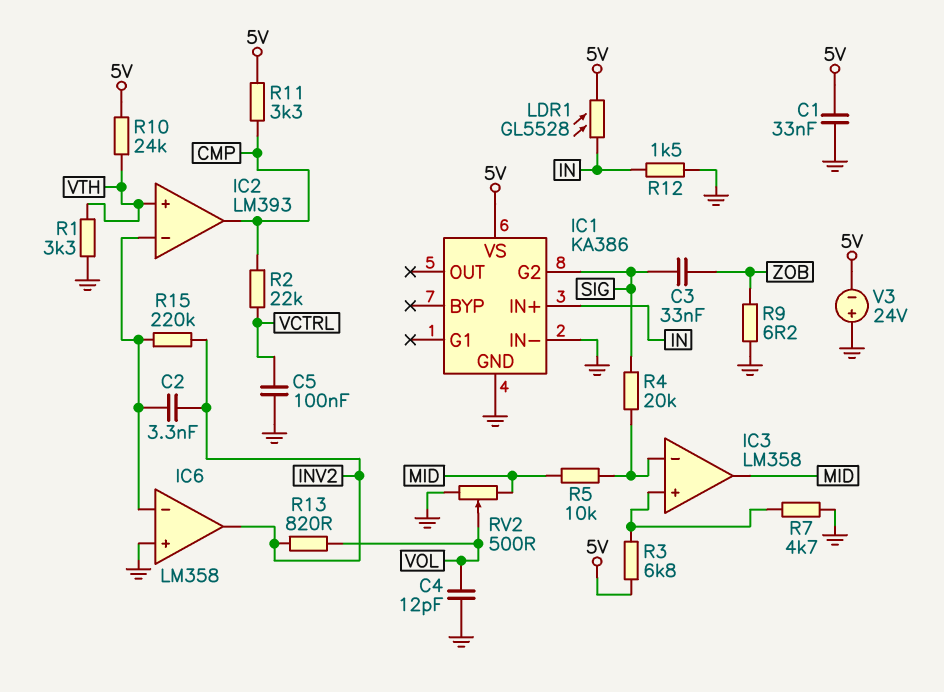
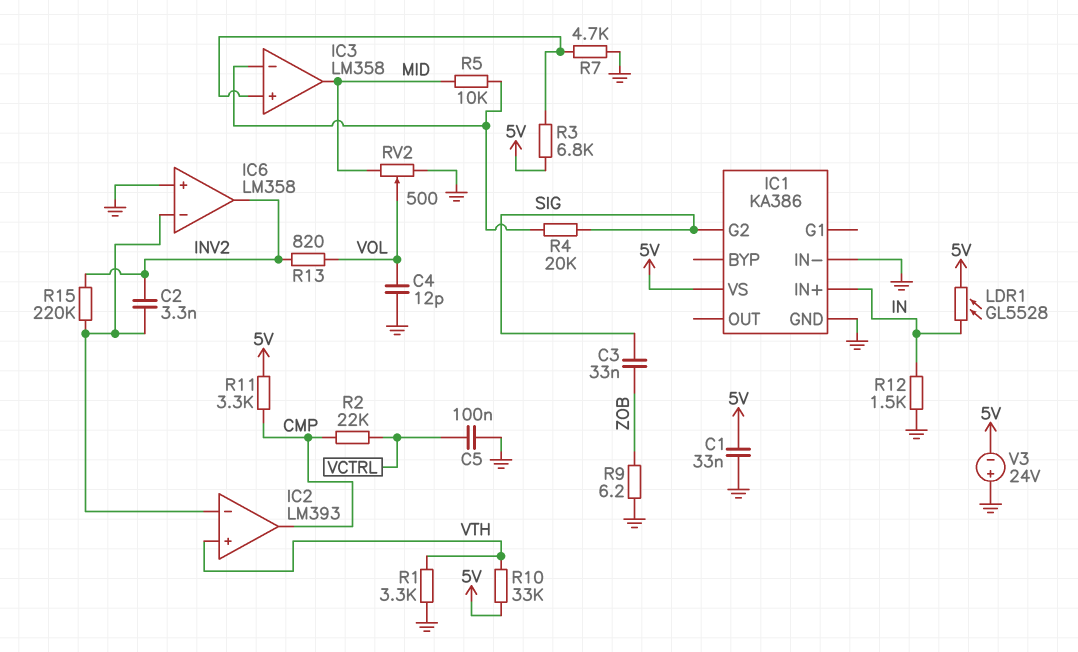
R10: 24k (5V, VTH) -> 33k (5V, VTH)

